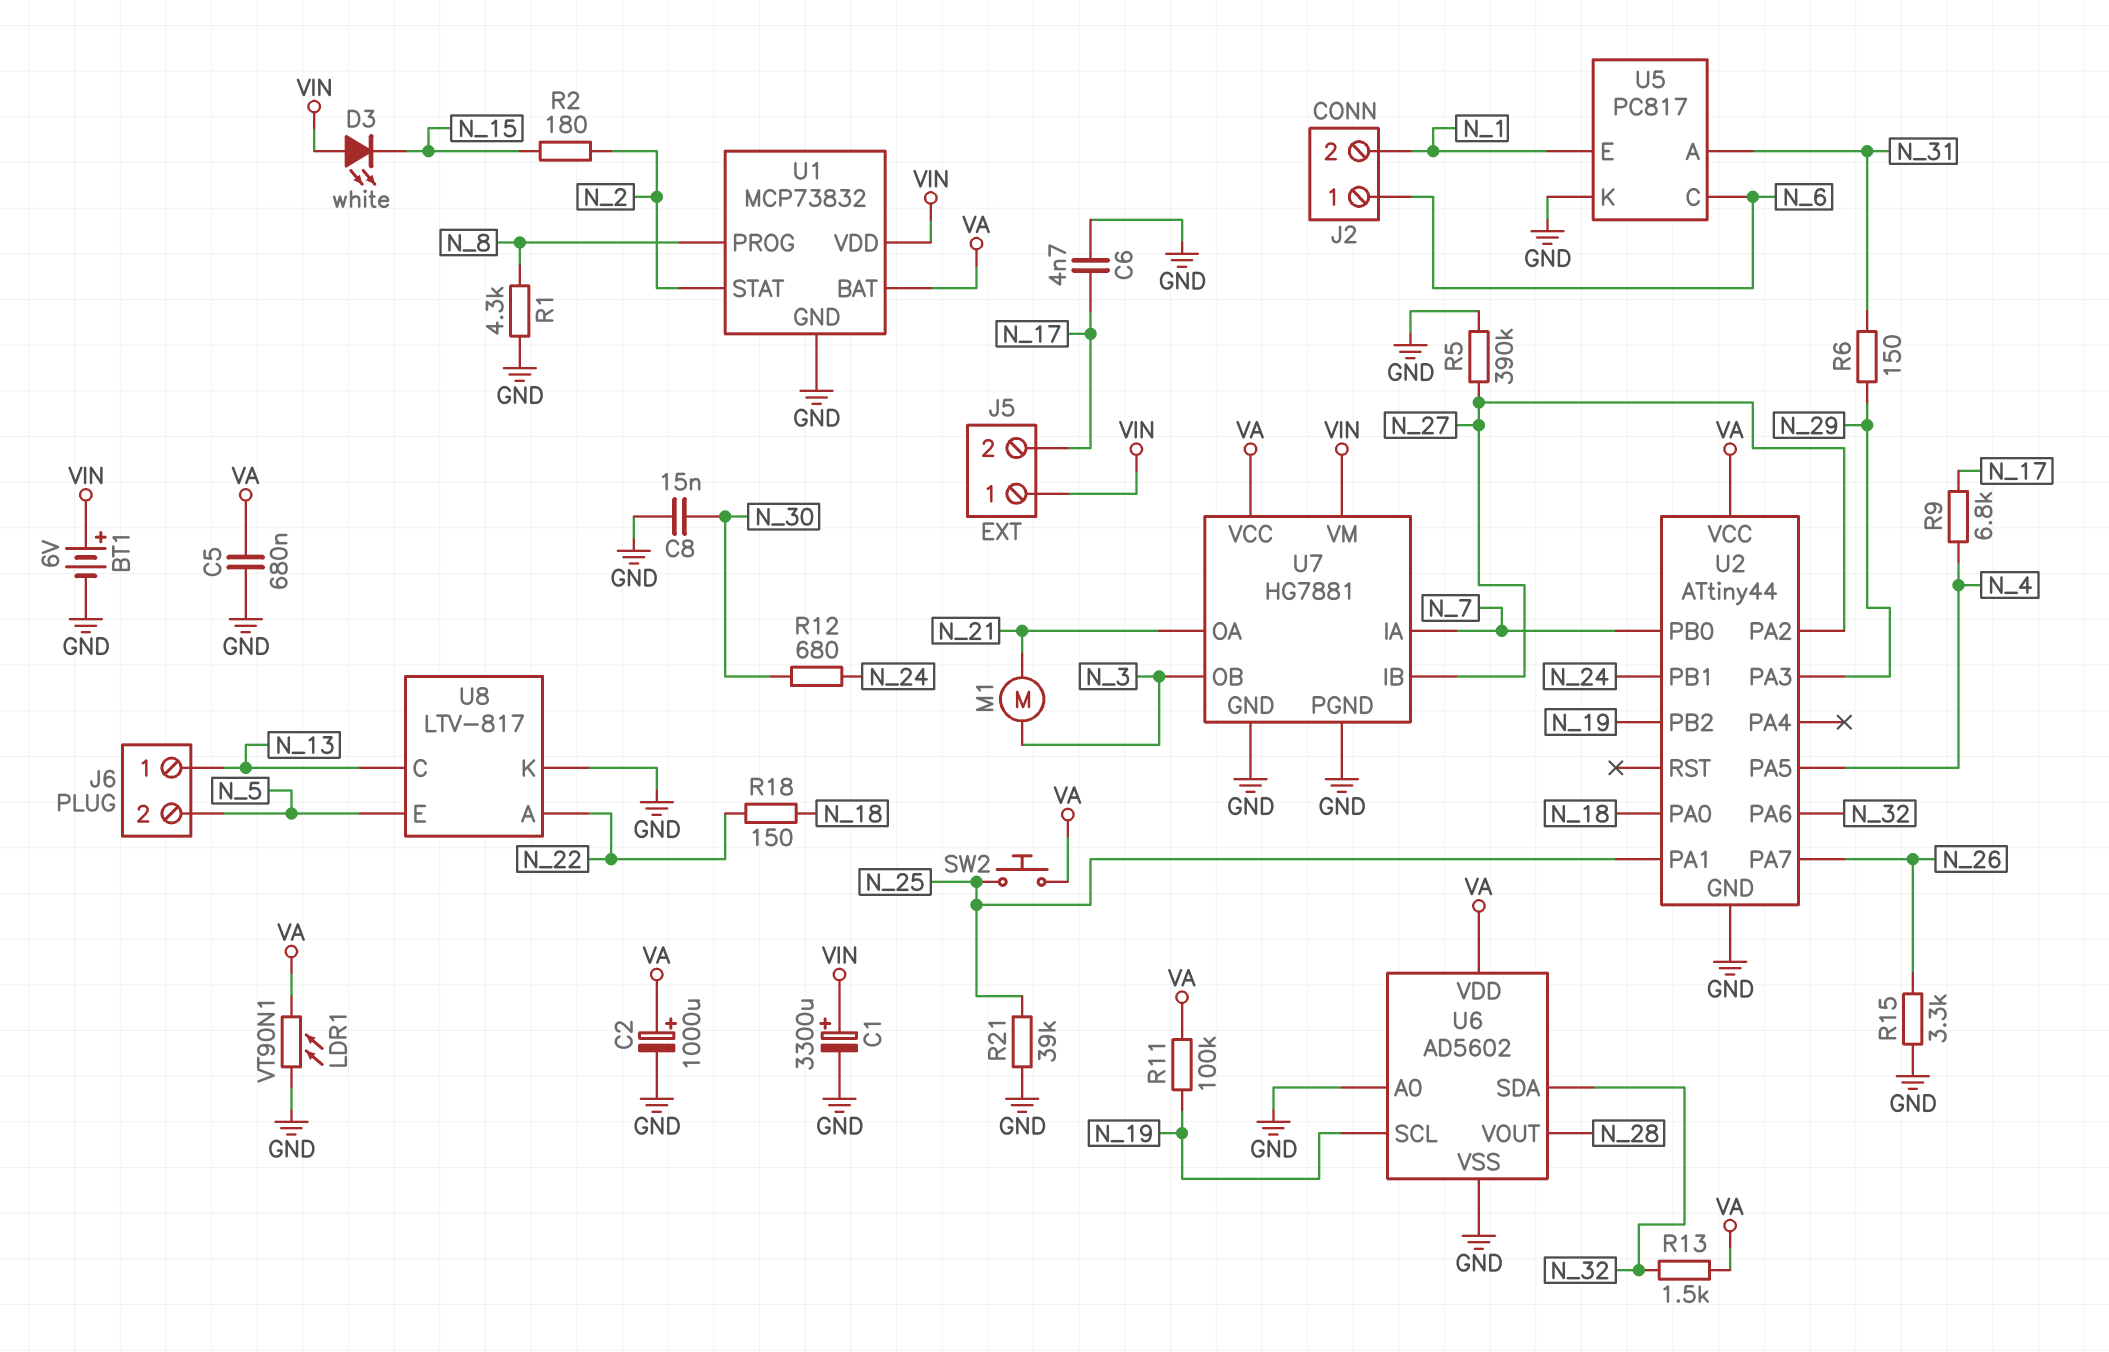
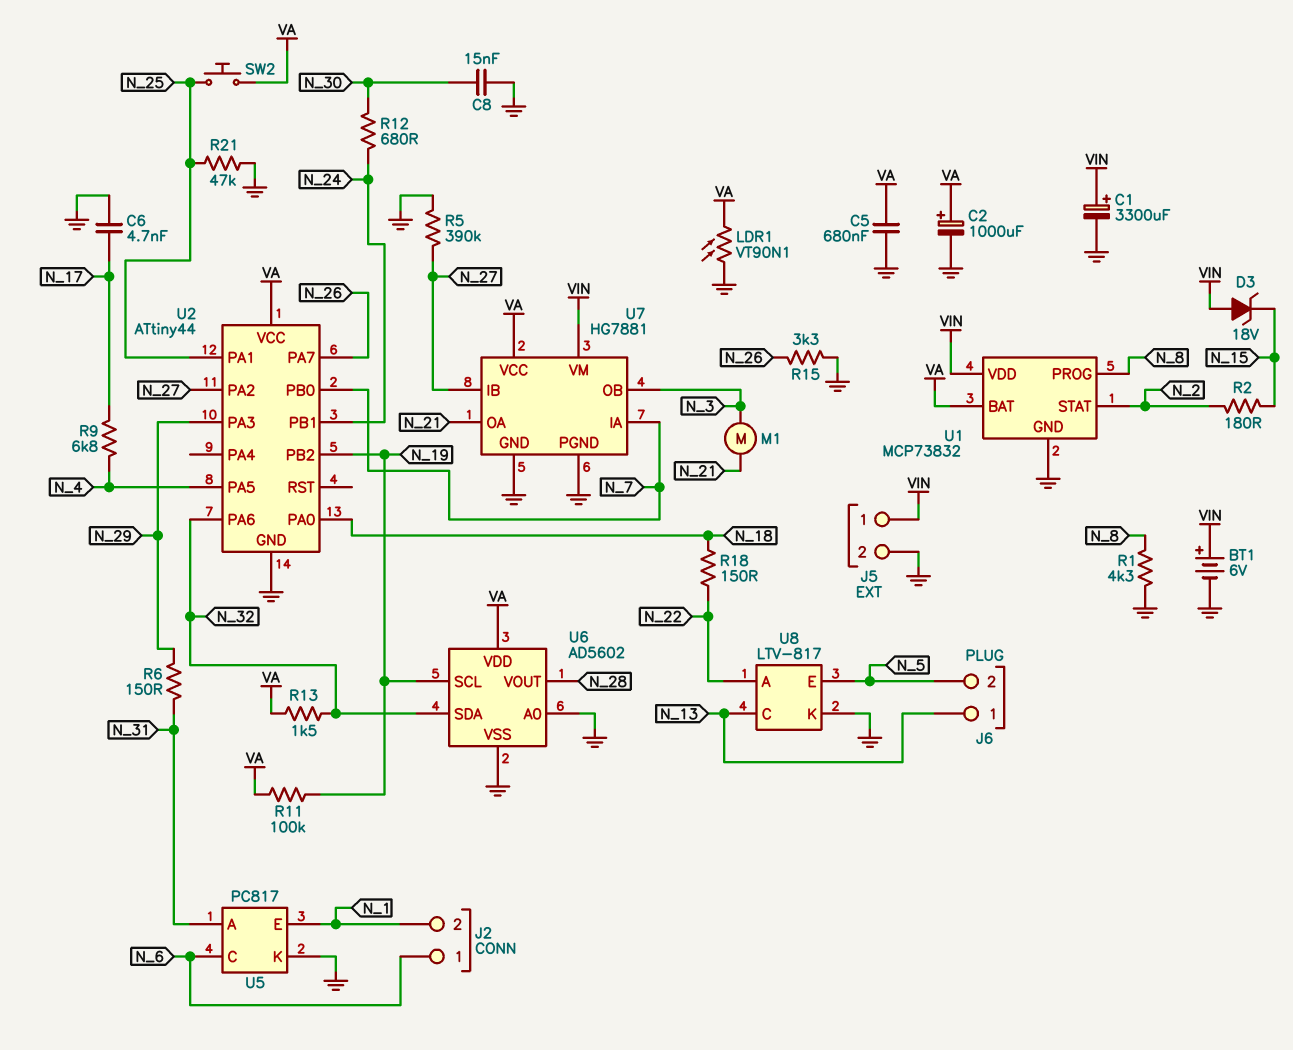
D3: LED white (A VIN, K N_15) -> zener 18V (A VIN, K N_15)
J5 pin 2: N_17 -> GND
R21: 39k (GND, N_25) -> 47k (GND, N_25)

